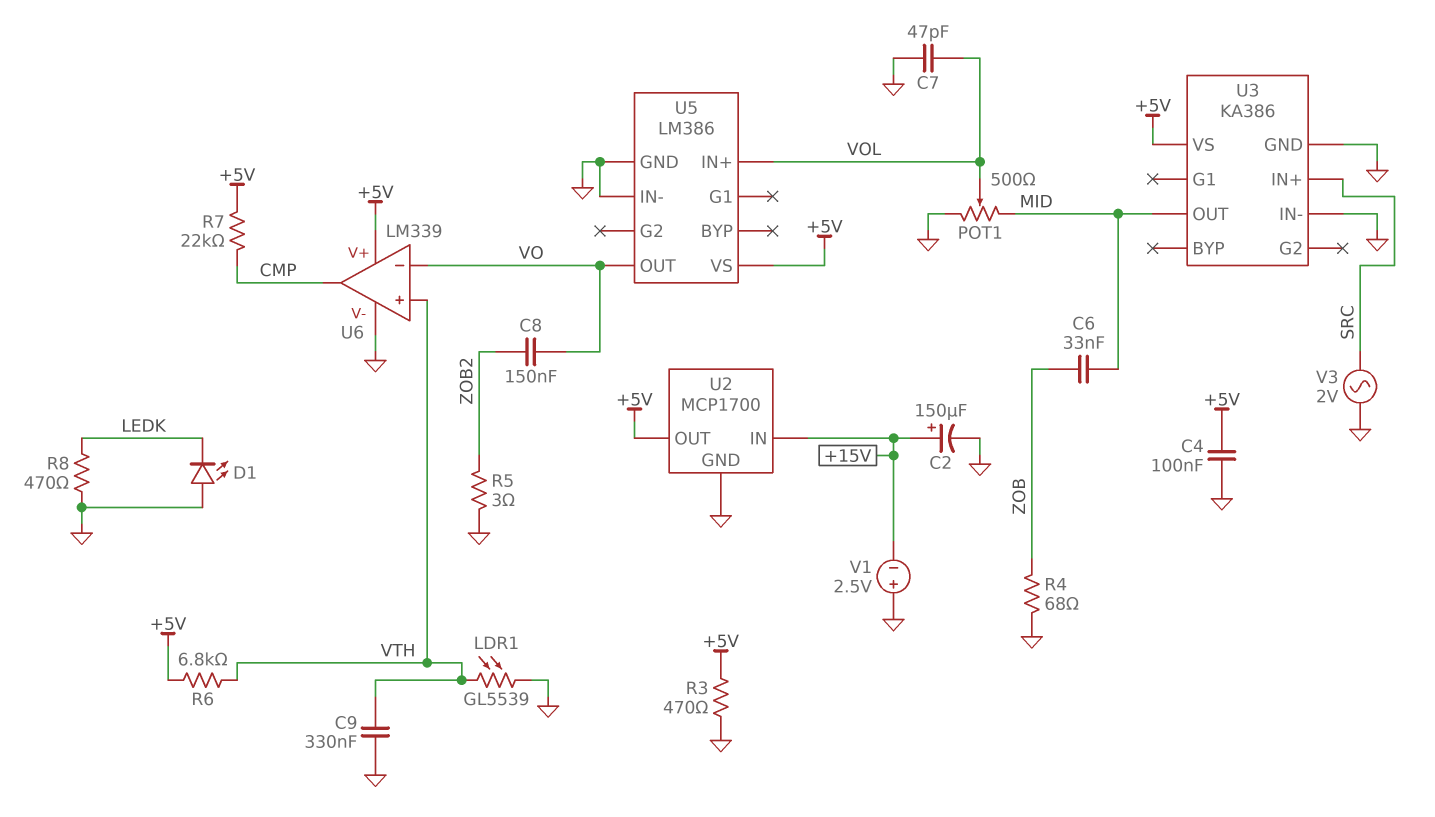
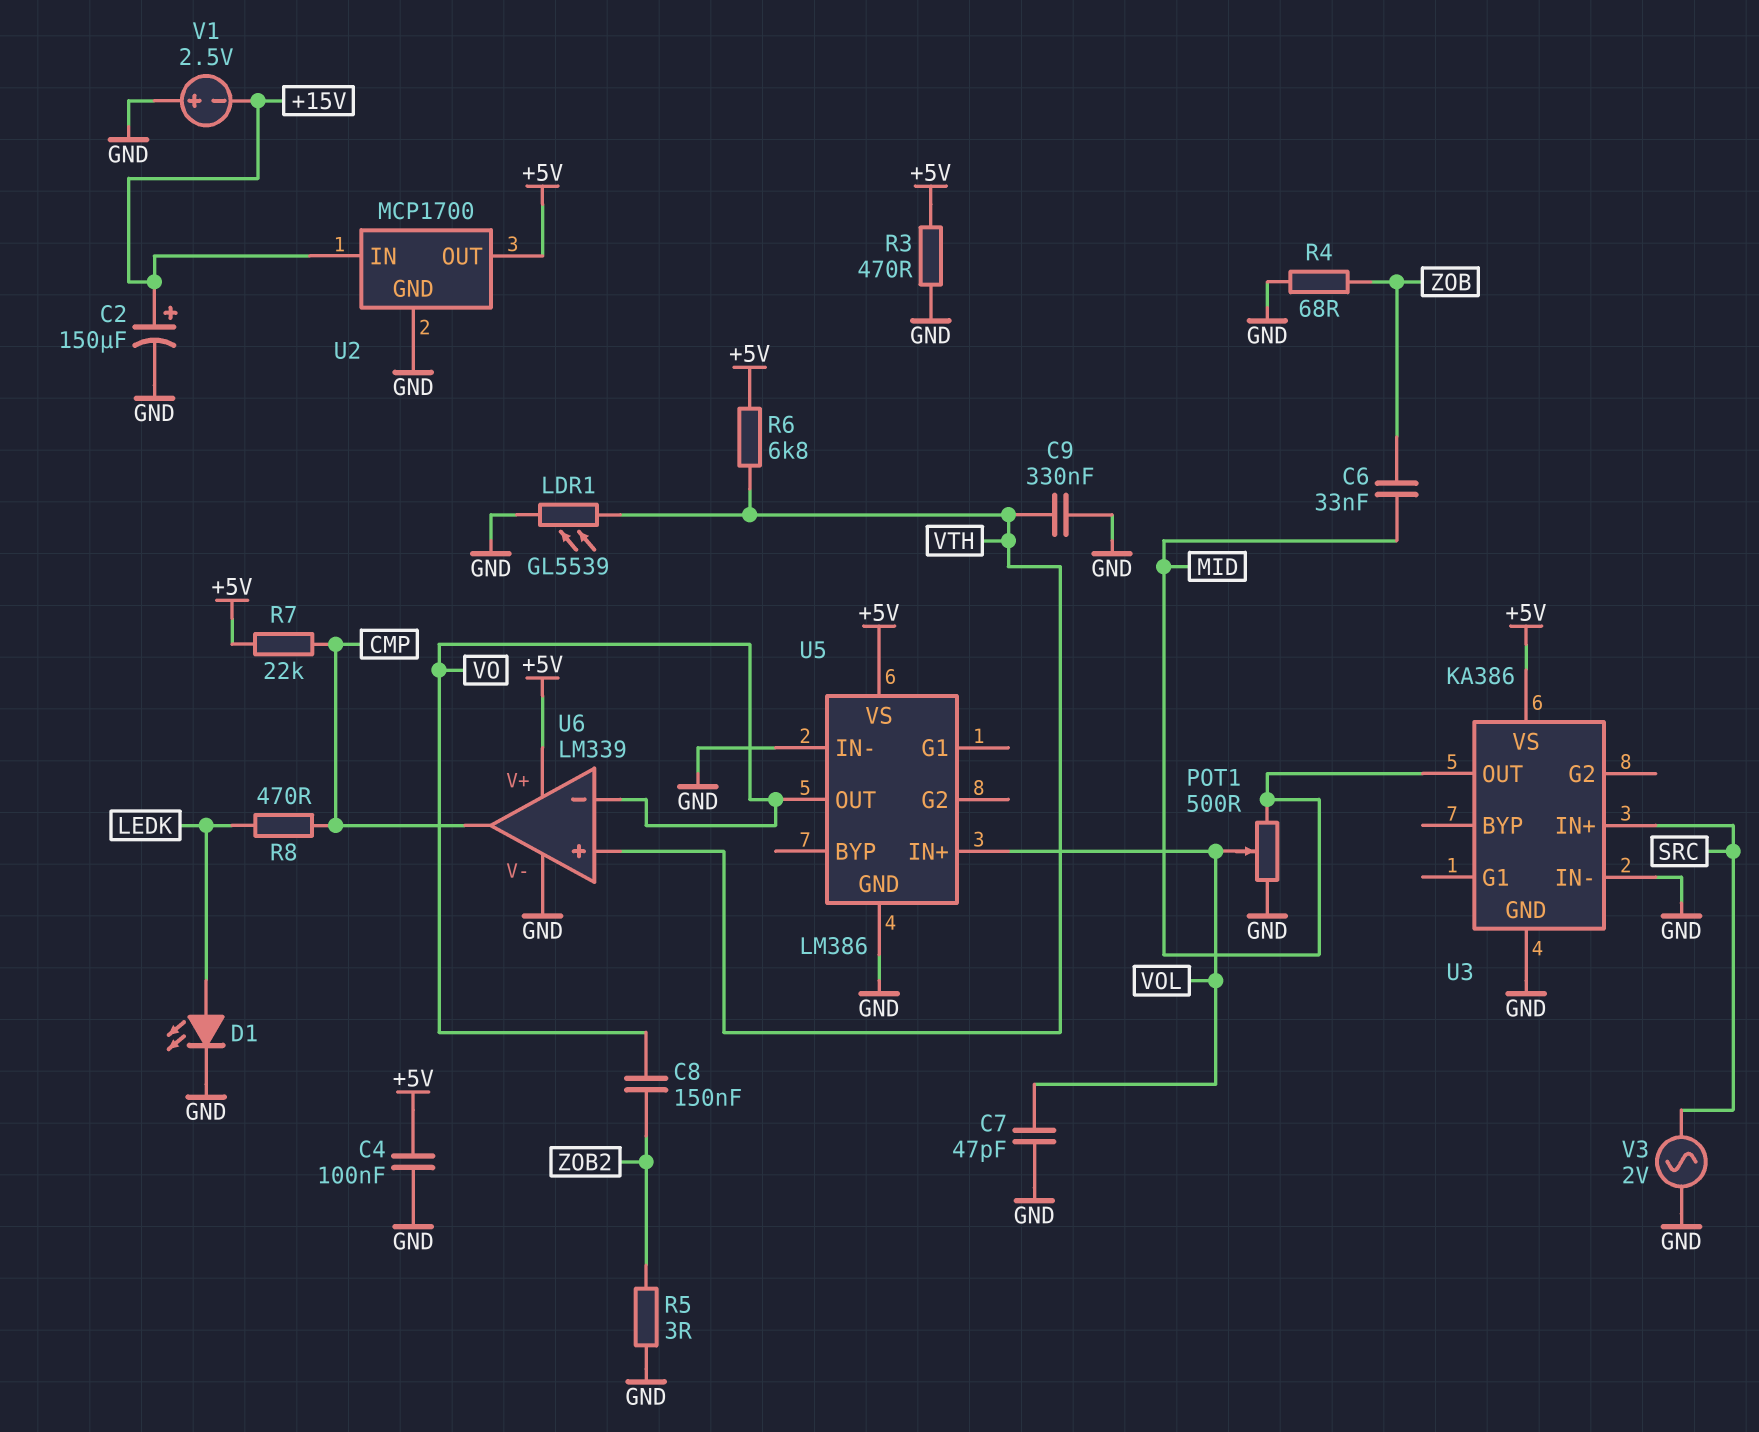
D1: LED (A GND, K LEDK) -> LED (A LEDK, K GND)
R8: 470 (GND, LEDK) -> 470 (CMP, LEDK)

